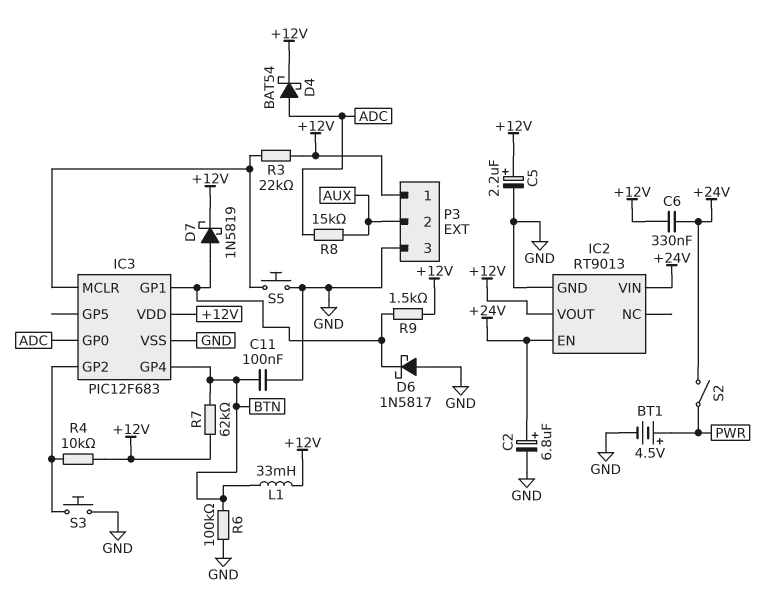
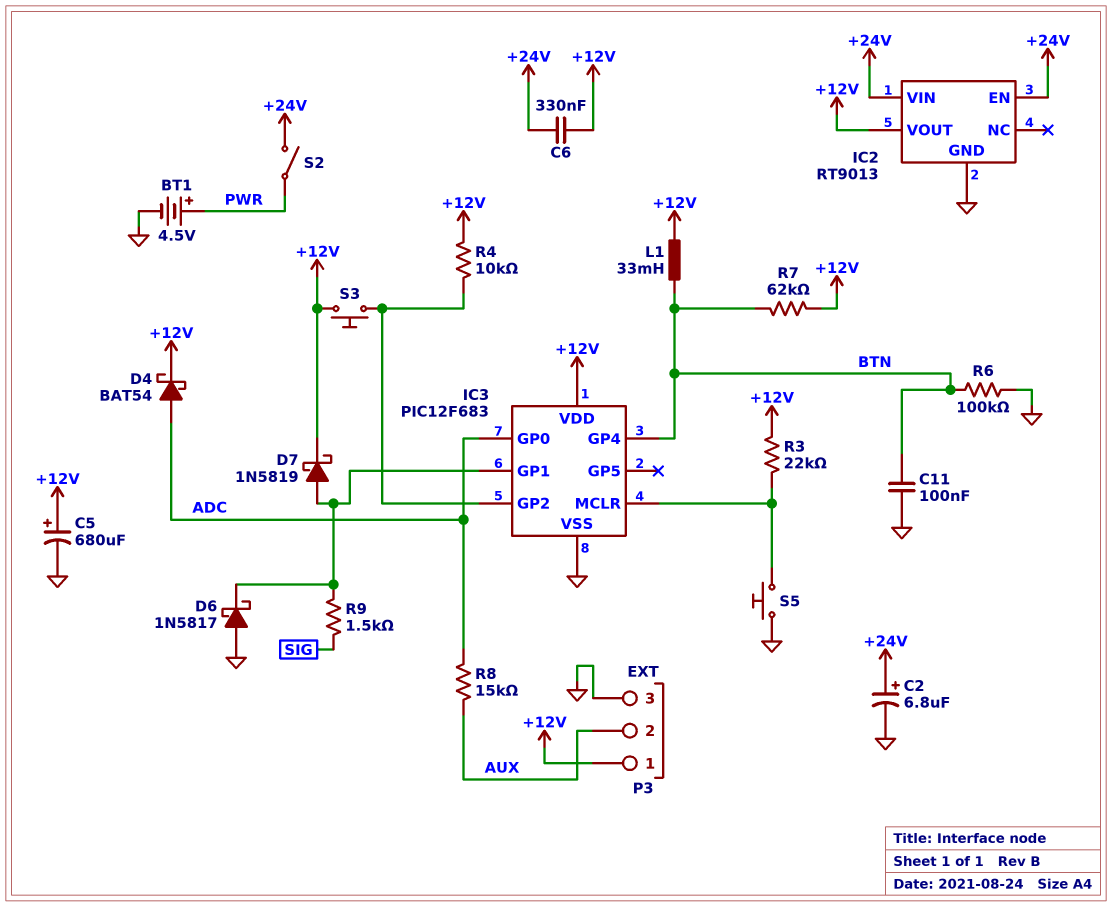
C5: 2.2uF (plus +12V, minus GND) -> 680uF (plus +12V, minus GND)
R9: 1.5k (+12V, IC3/GP1) -> 1.5k (IC3/GP1, SIG)
S3: button (GND, IC3/GP2) -> button (+12V, IC3/GP2)

